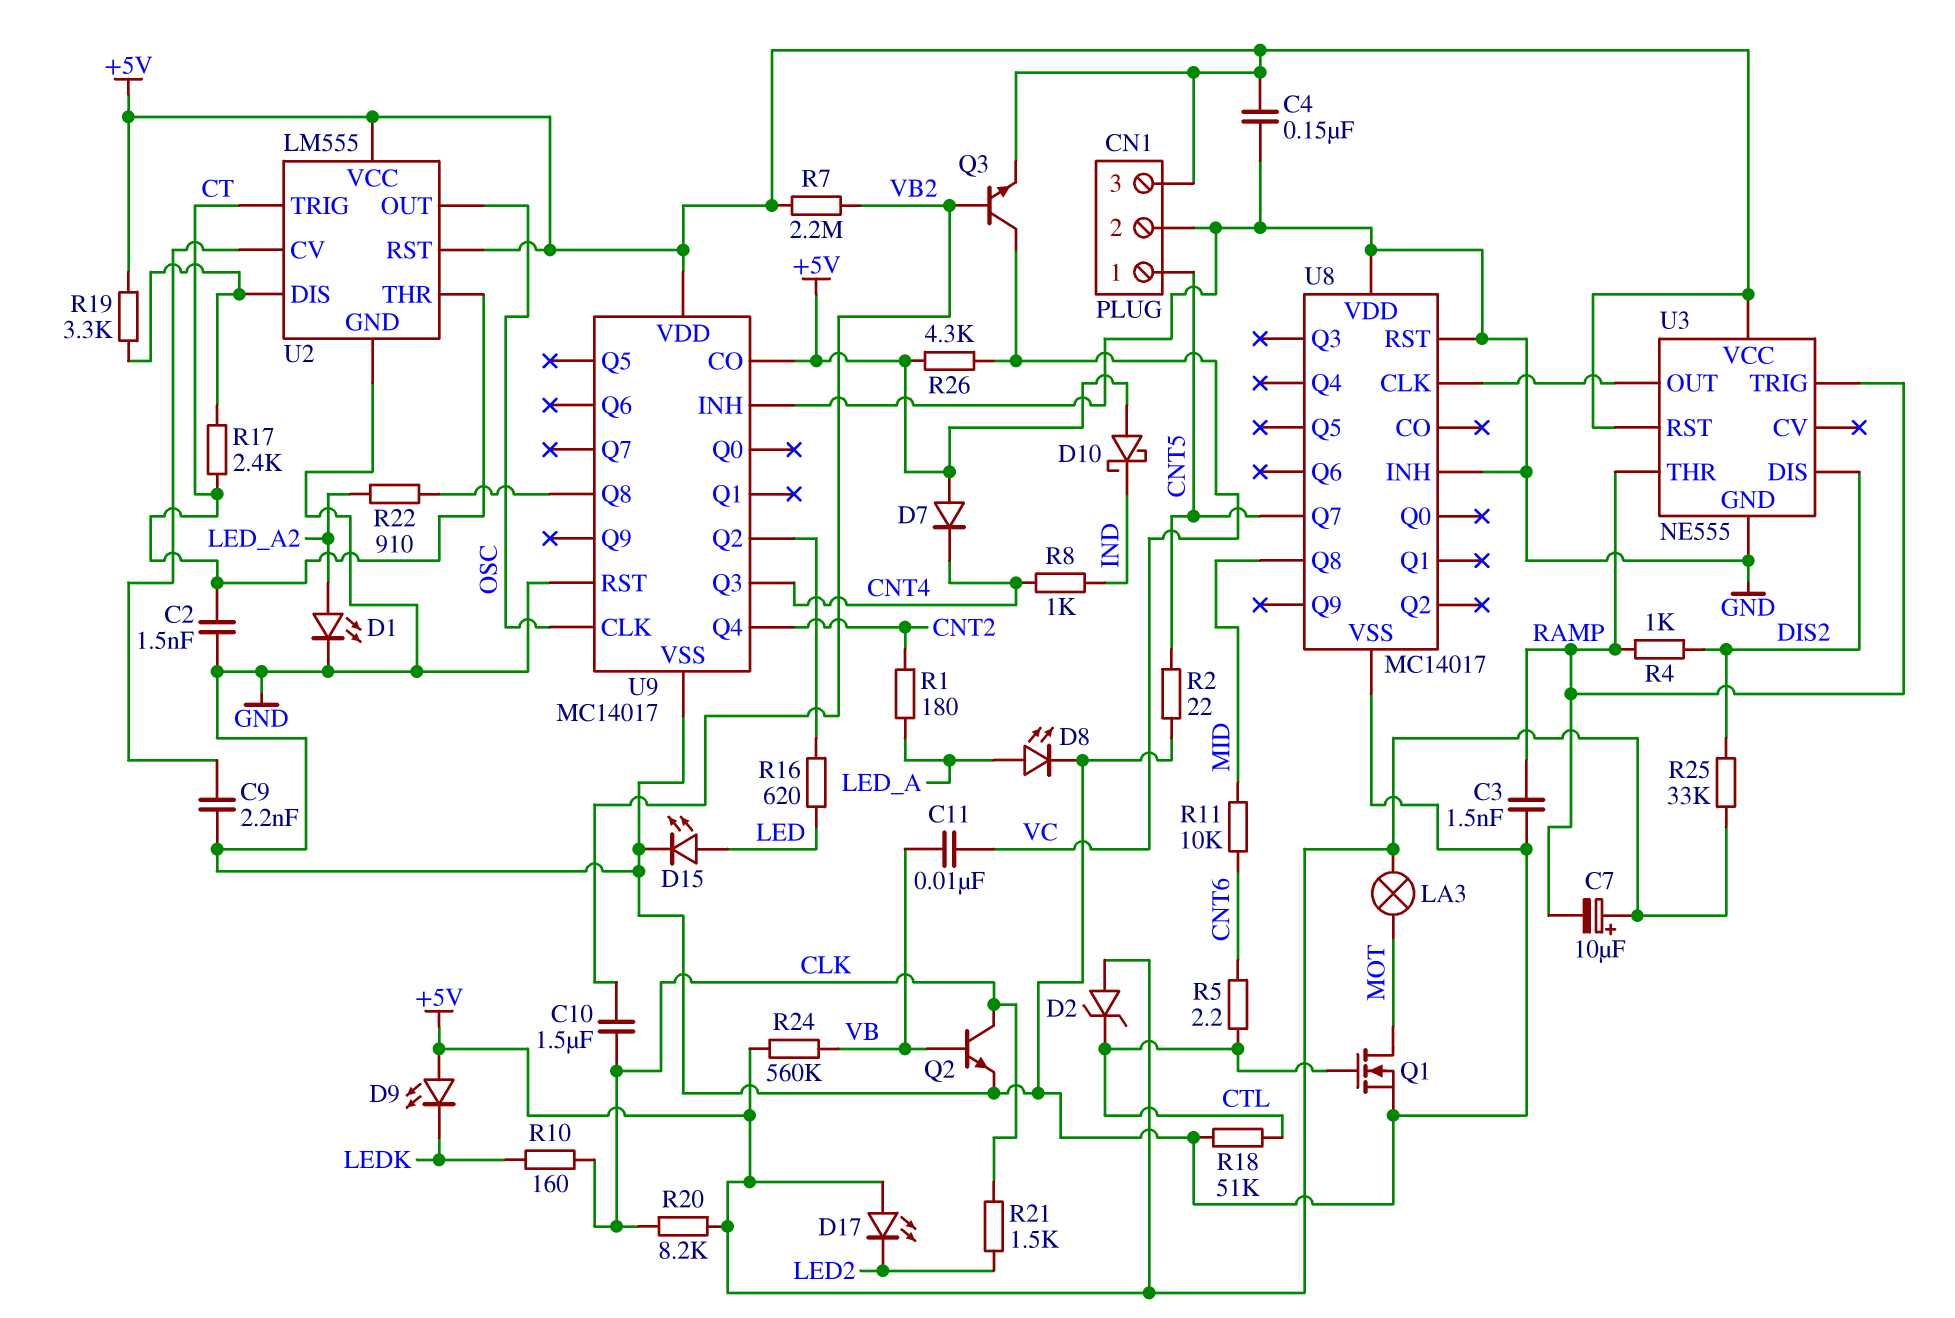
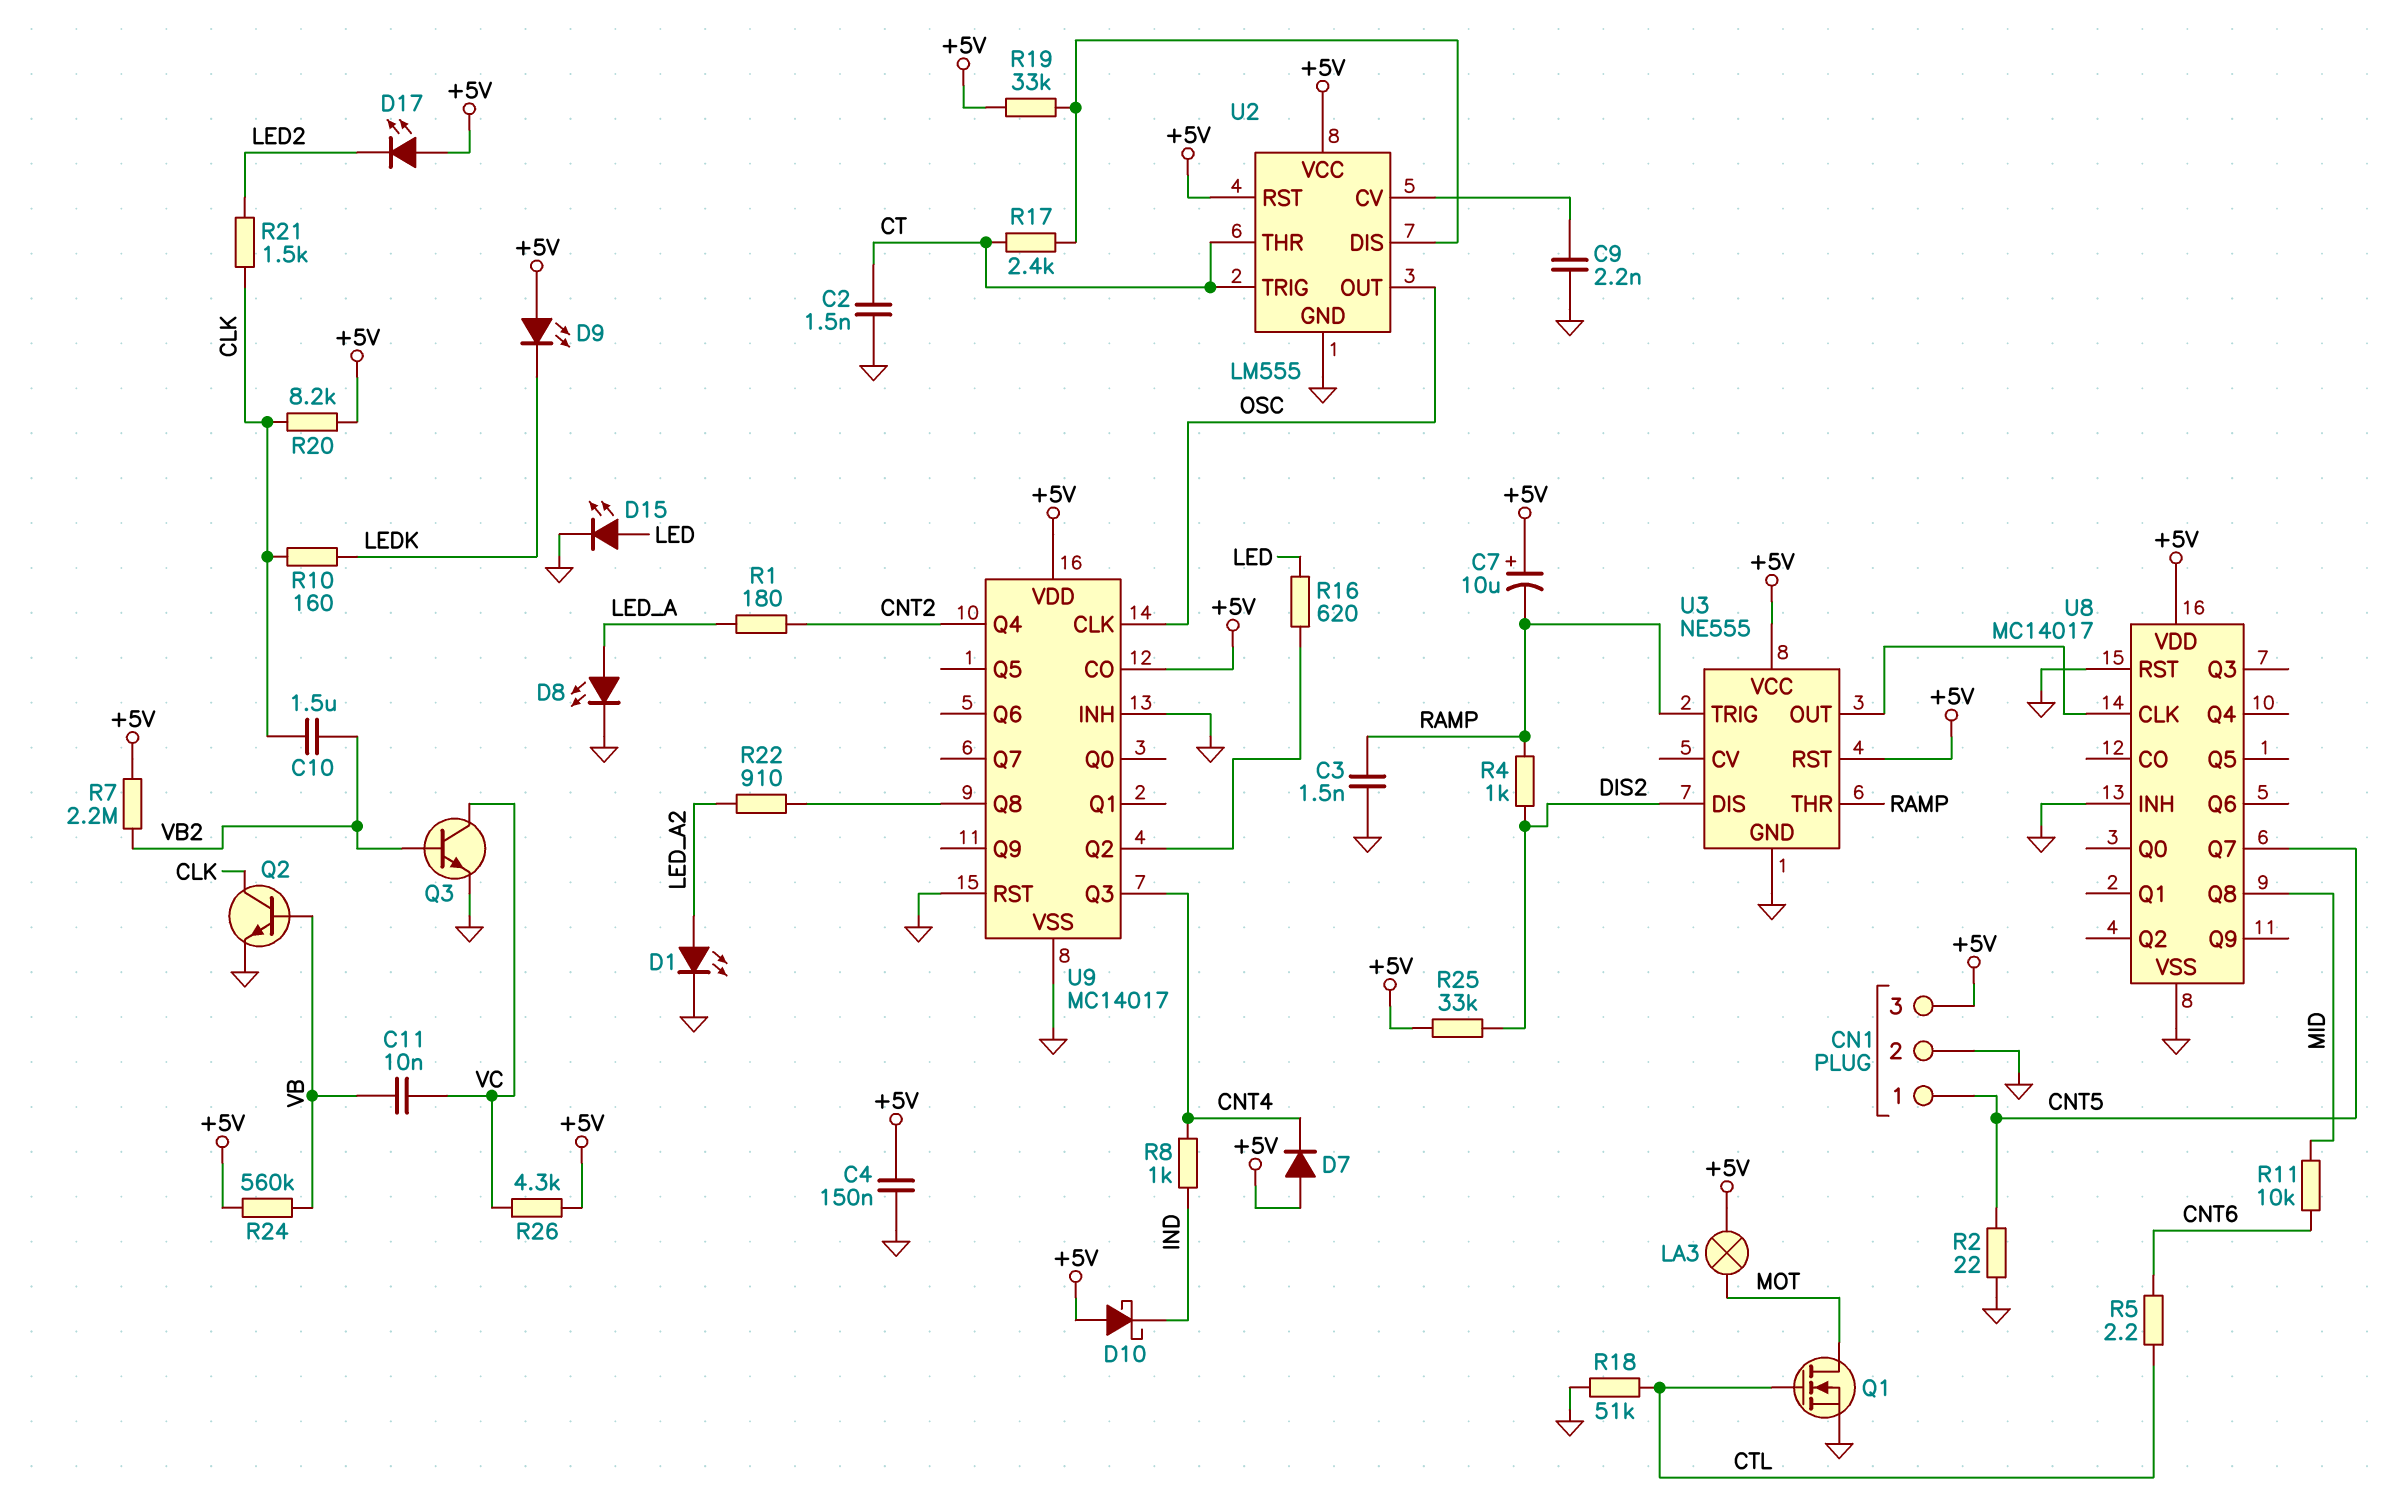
D2: zener (A +5V, K CTL) -> none
Q3: NPN (B VB2, C VC, E +5V) -> NPN (B VB2, C VC, E GND)
R19: 3.3k (+5V, U2/DIS) -> 33k (+5V, U2/DIS)
U8 pin VDD: GND -> +5V

